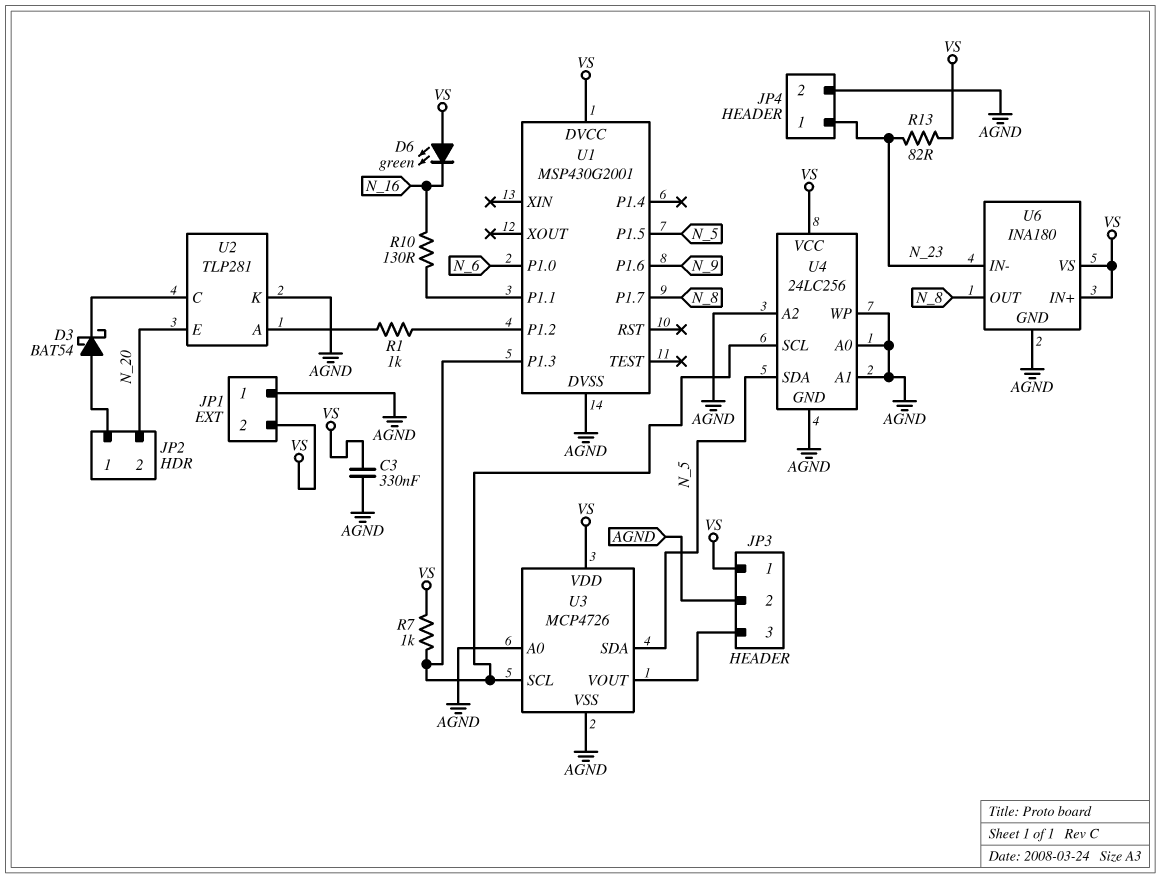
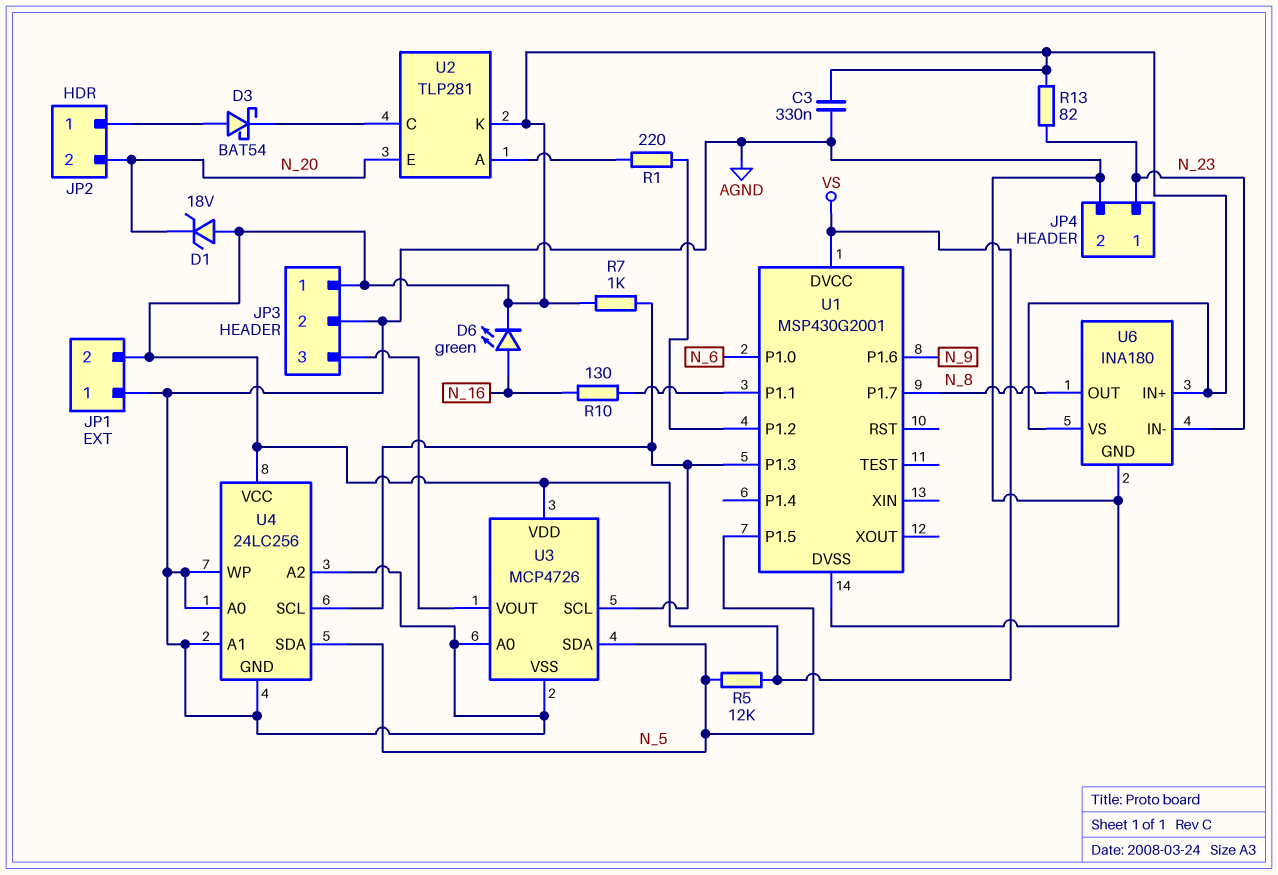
D1: none -> zener 18V (A VS, K N_20)
D6: LED green (A VS, K N_16) -> LED green (A N_16, K VS)
R1: 1k (U1/P1.2, U2/A) -> 220 (U1/P1.2, U2/A)
R5: none -> 12k (N_5, VS)
U2 pin K: AGND -> VS

